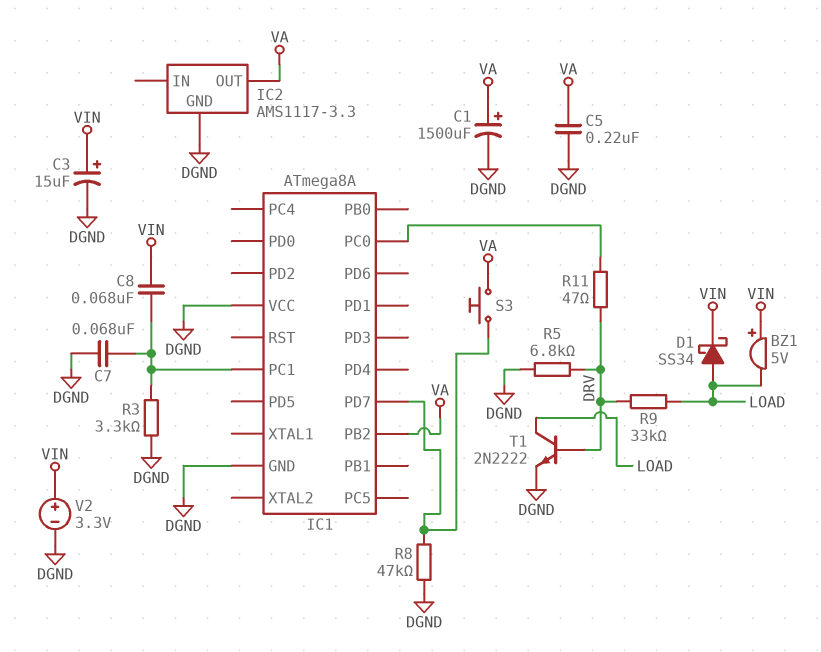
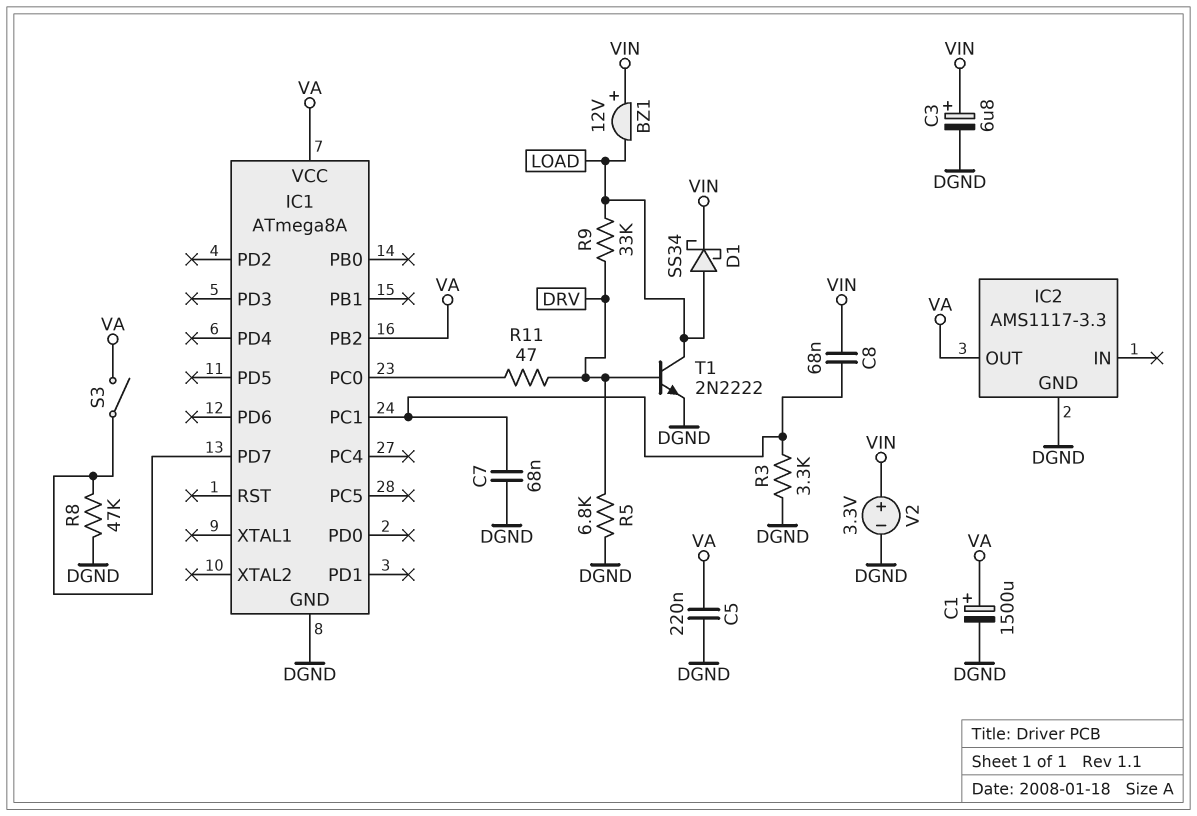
BZ1: buzzer 5V (plus VIN, minus LOAD) -> buzzer 12V (plus VIN, minus LOAD)
C3: 15uF (plus VIN, minus DGND) -> 6.8uF (plus VIN, minus DGND)
IC1 pin VCC: DGND -> VA
S3: button (IC1/PD7, VA) -> switch (IC1/PD7, VA)

